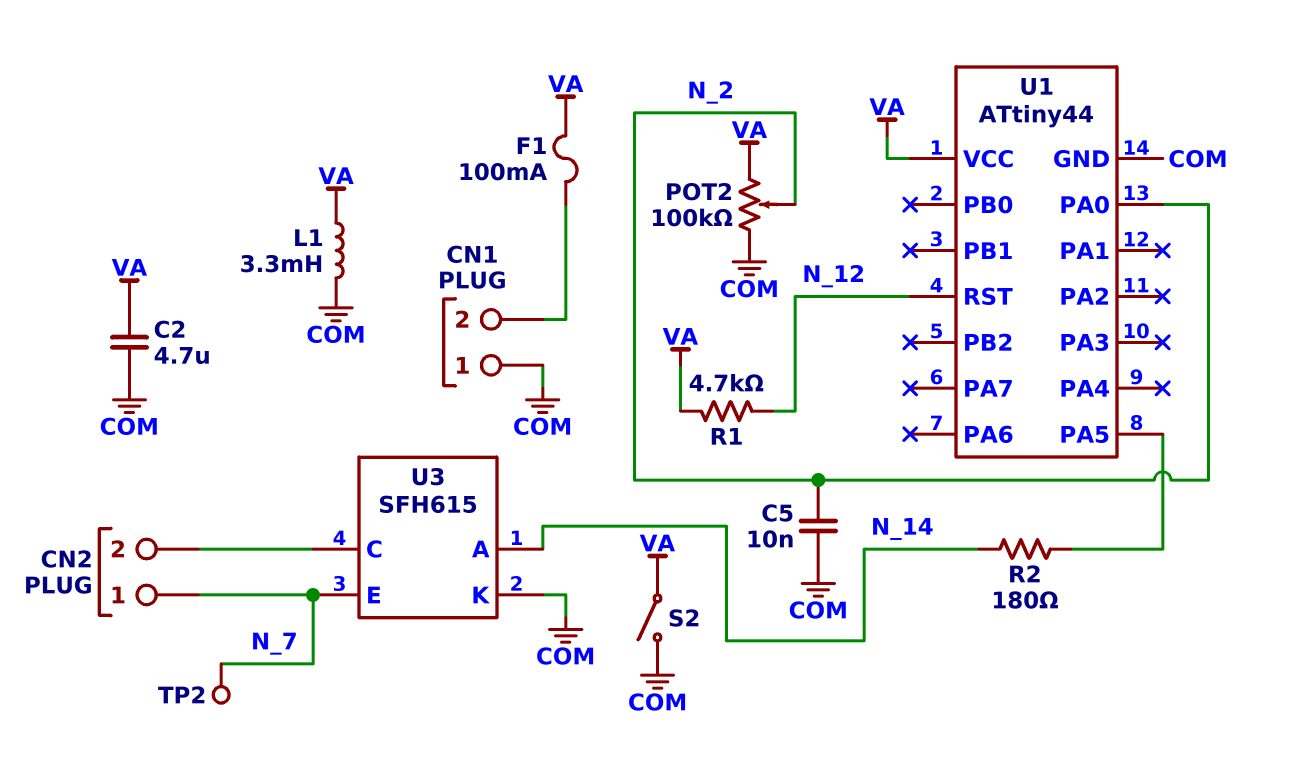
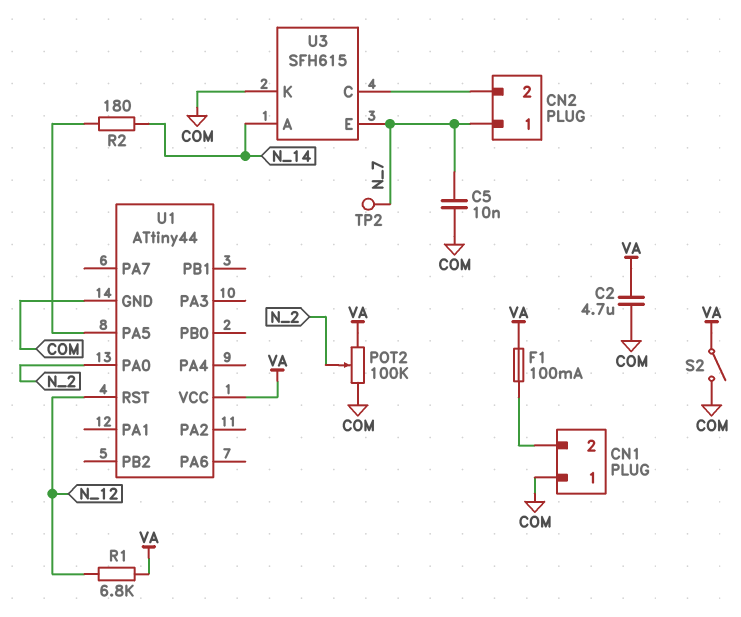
C5: 10nF (COM, N_2) -> 10nF (COM, N_7)
L1: 3.3mH (COM, VA) -> none
R1: 4.7k (N_12, VA) -> 6.8k (N_12, VA)

